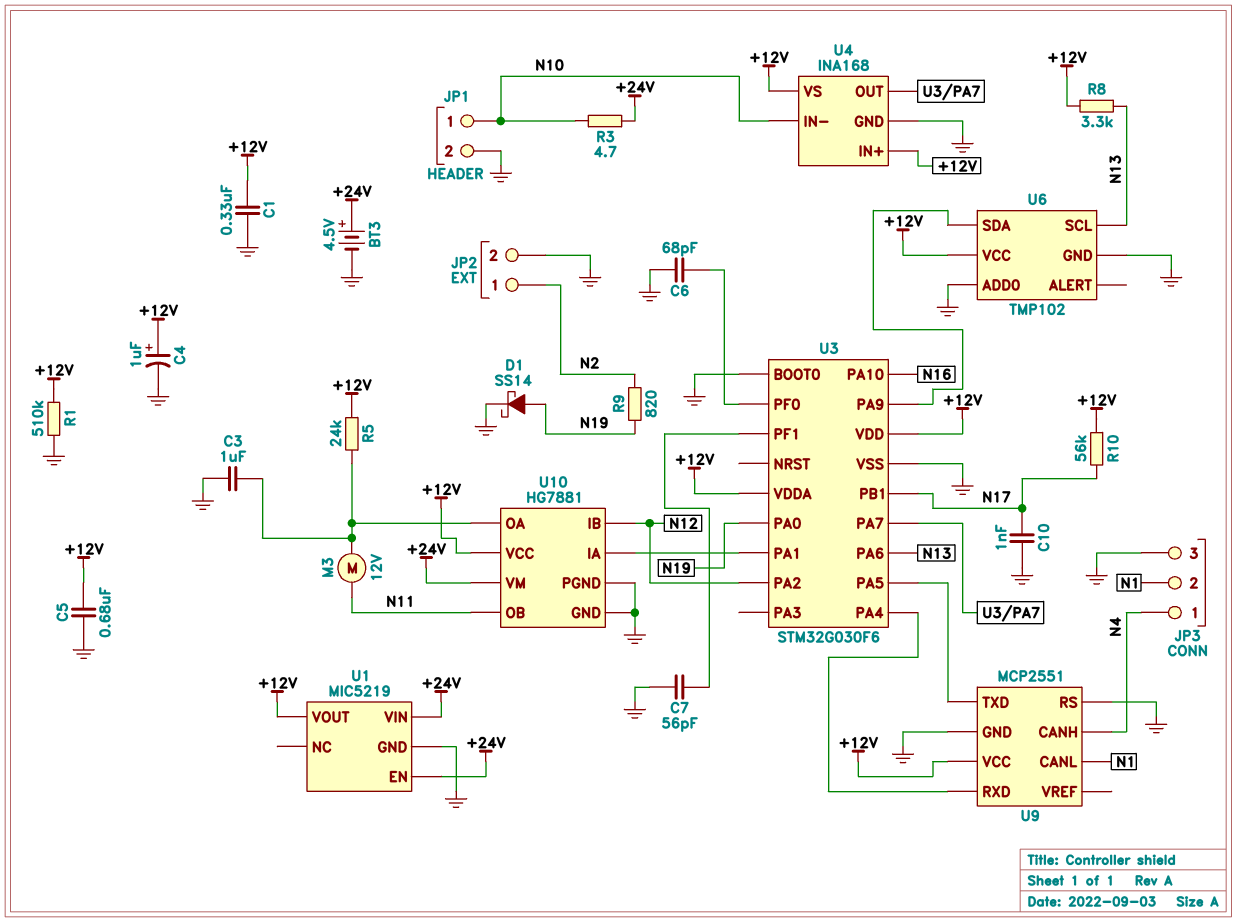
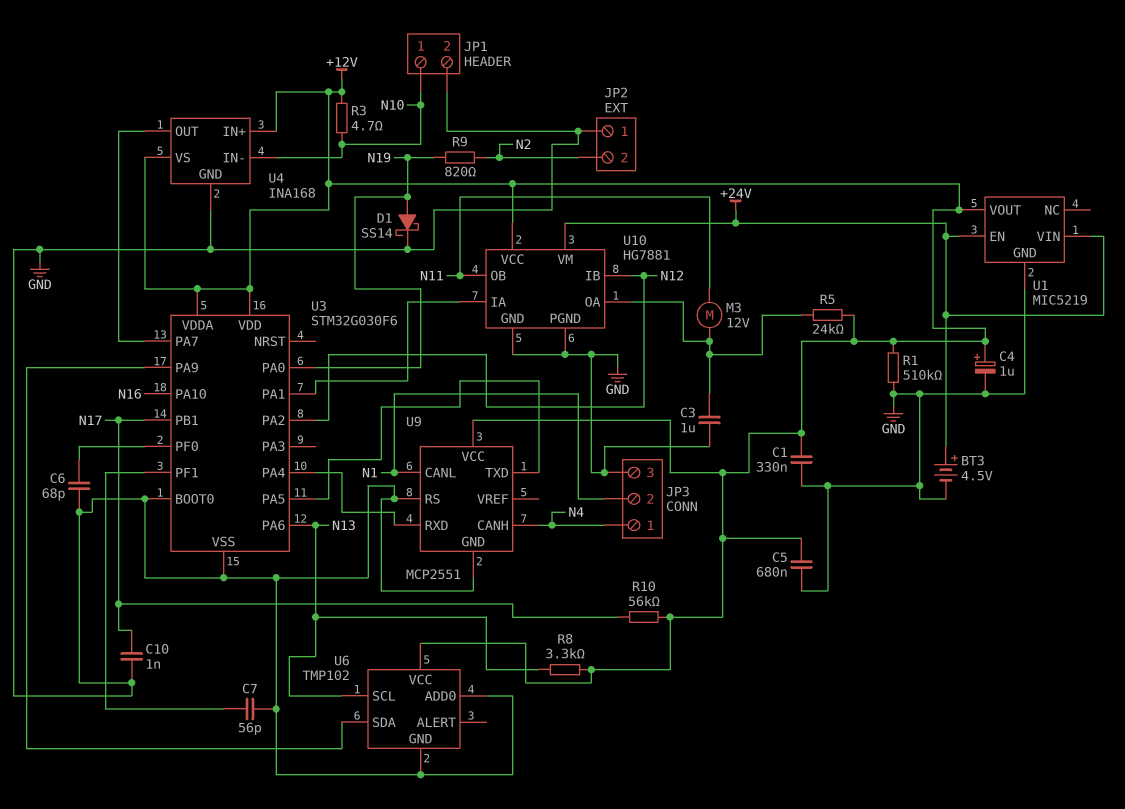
JP2 pin 1: N2 -> GND
JP2 pin 2: GND -> N2
R3: 4.7 (+24V, N10) -> 4.7 (+12V, N10)

